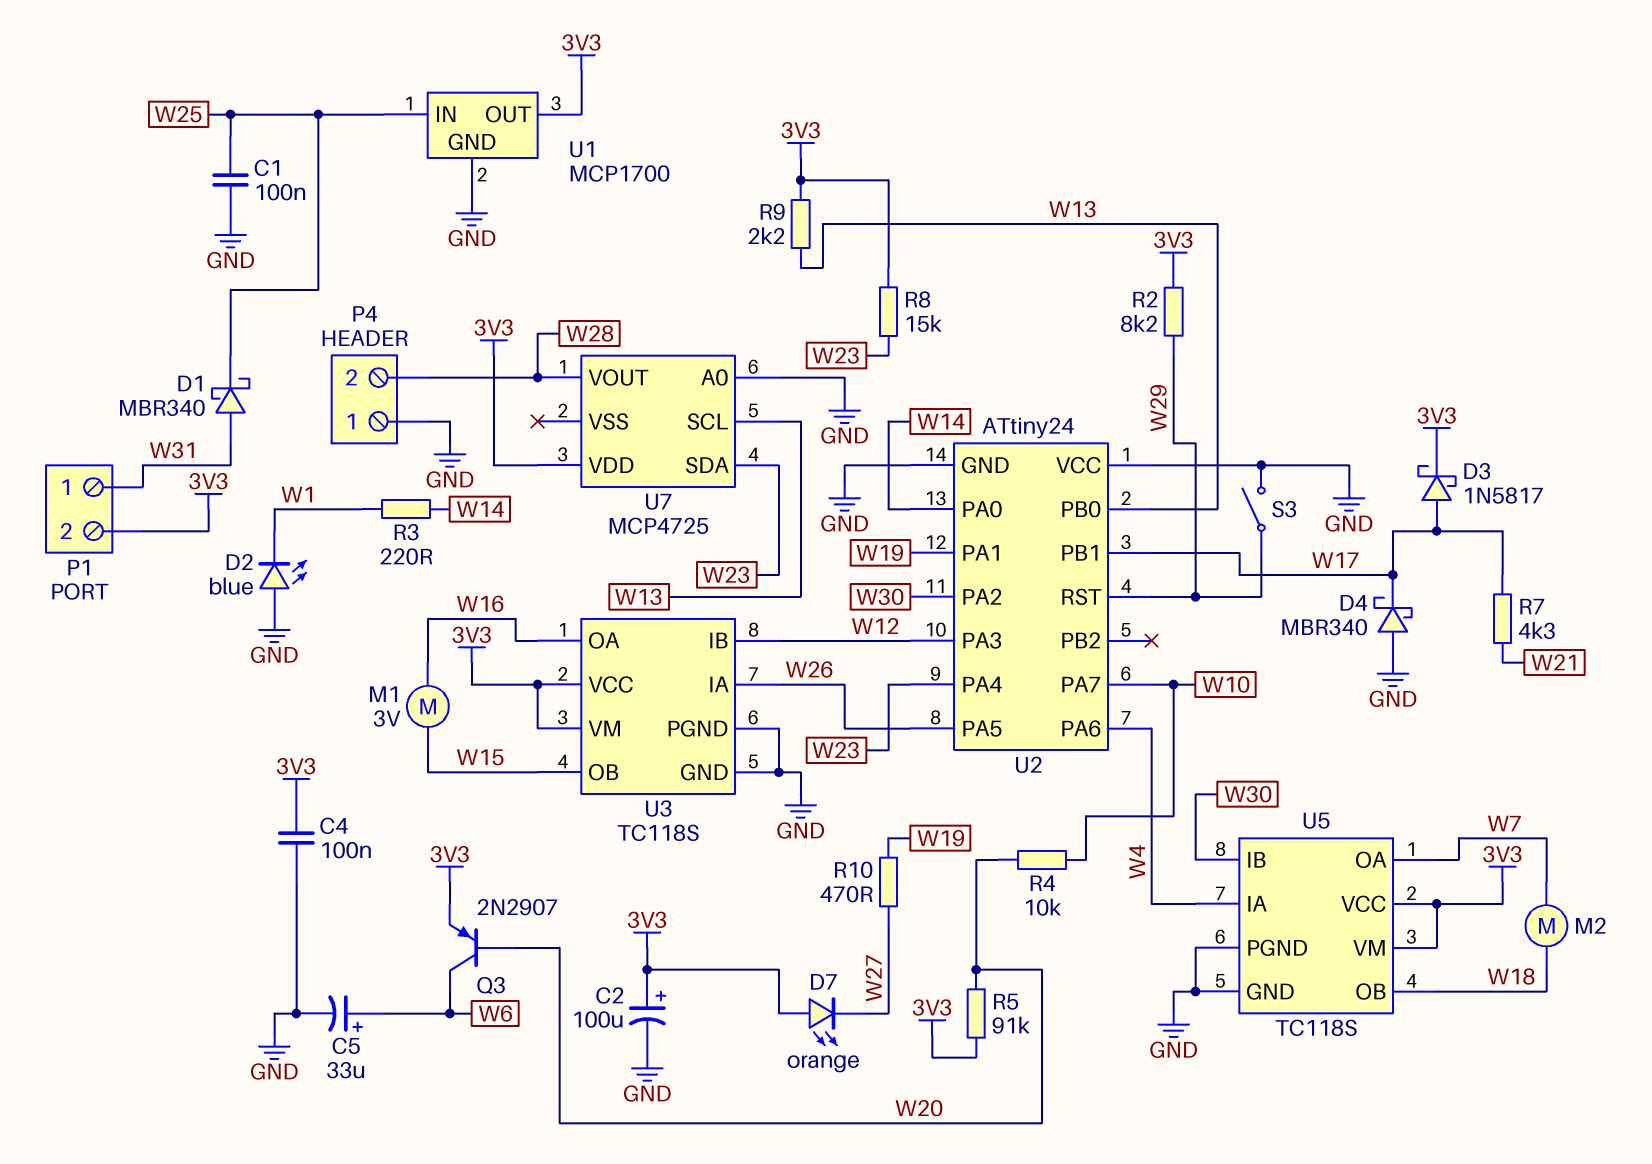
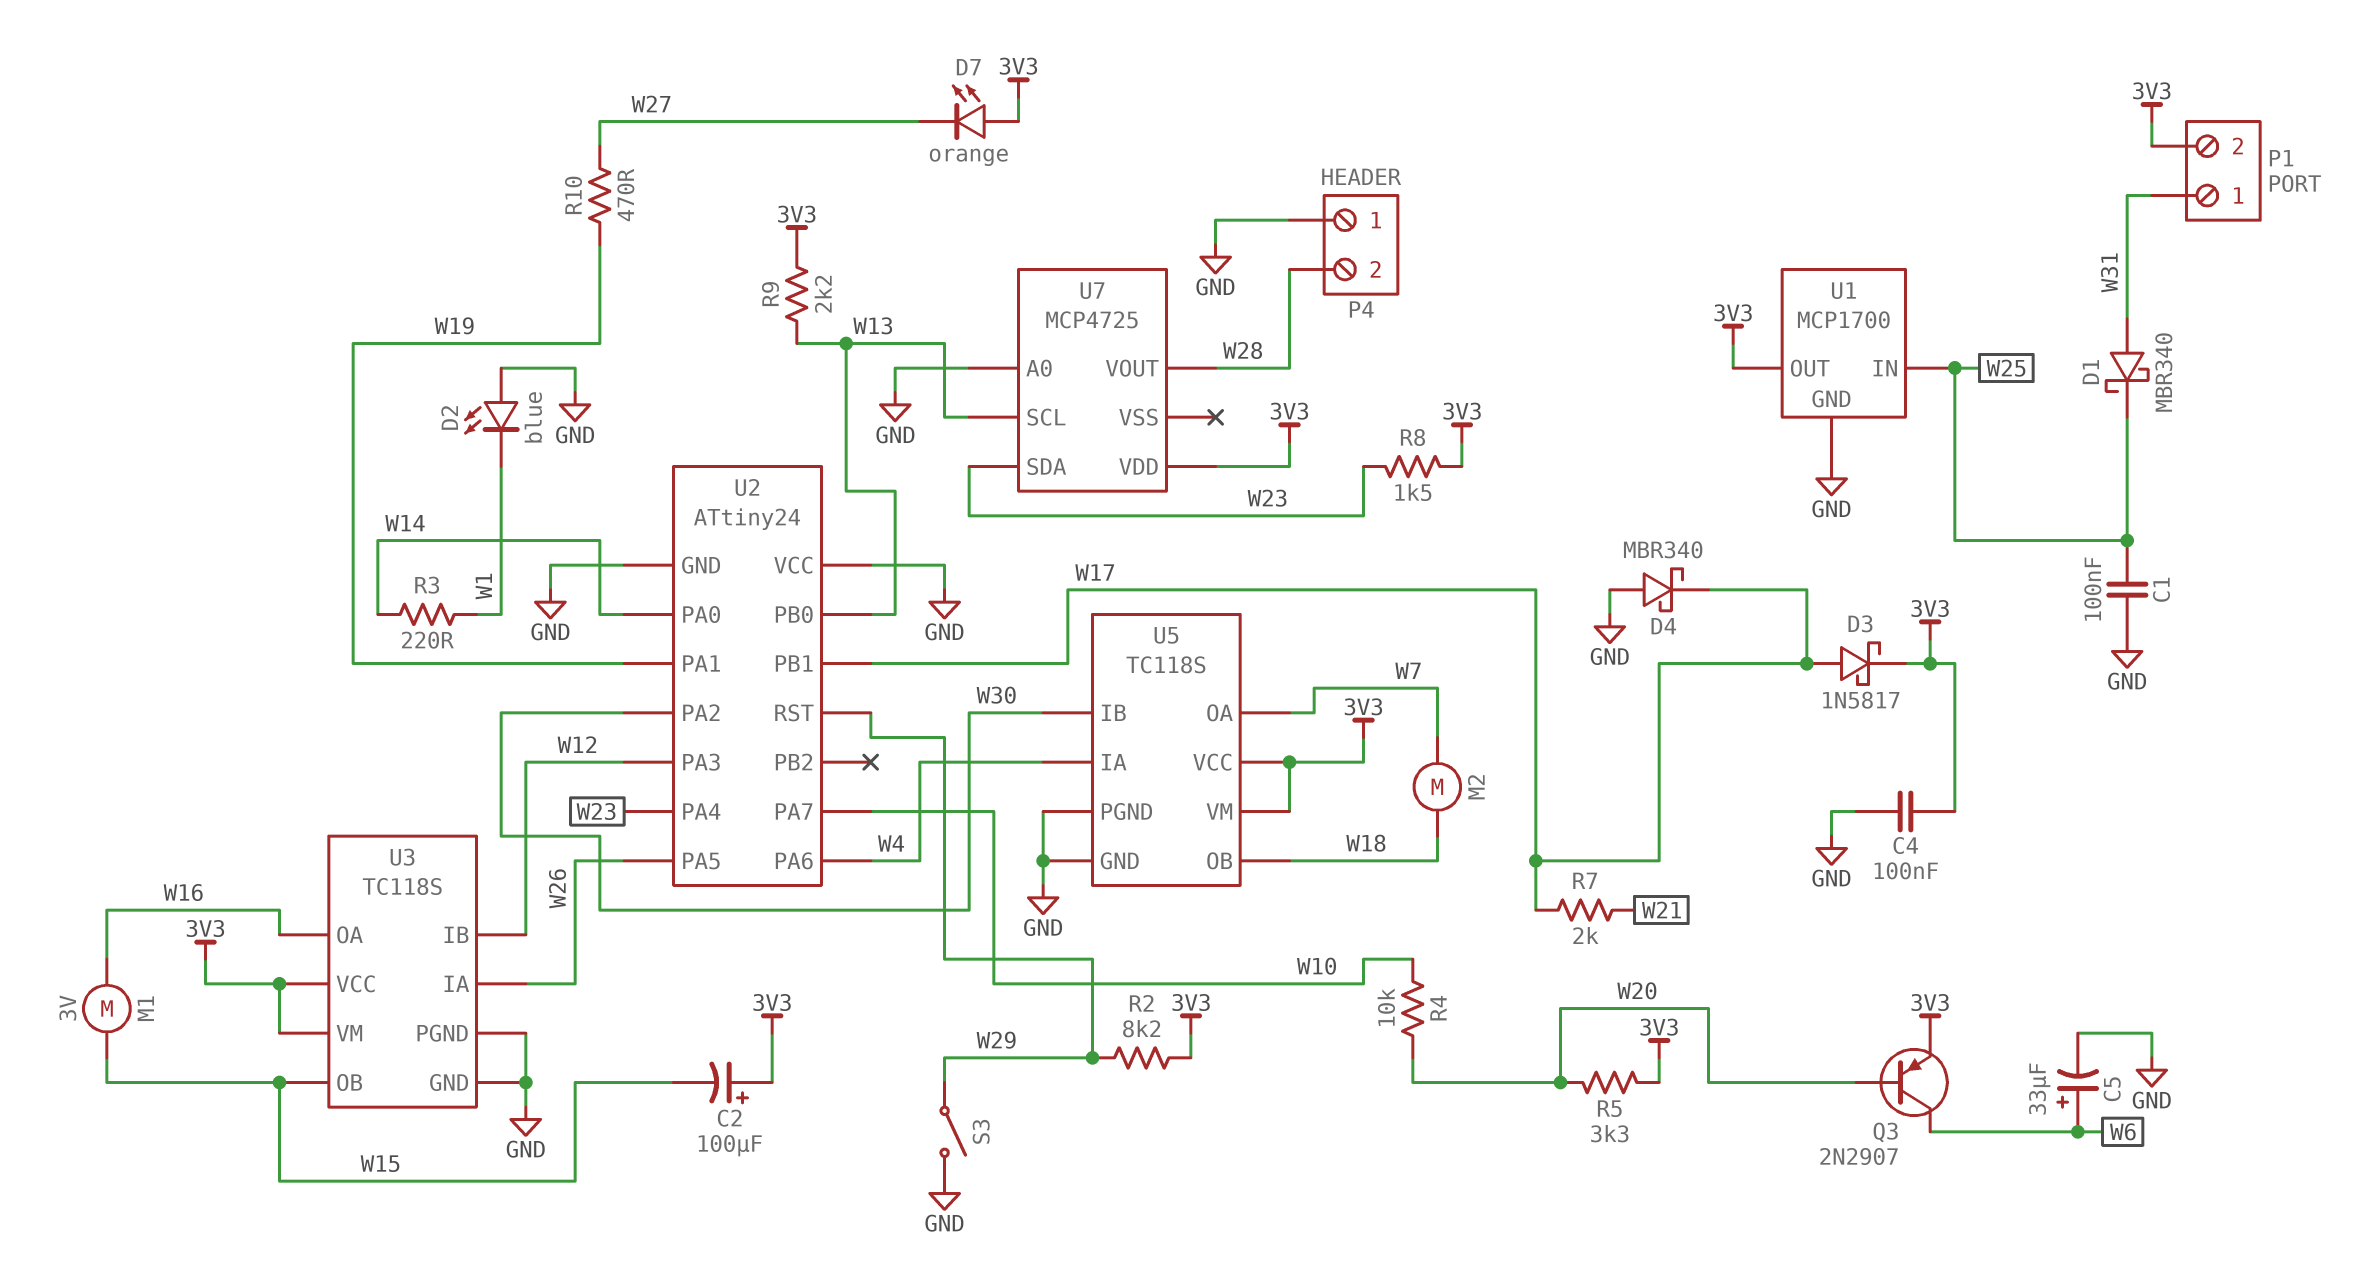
C2: 100uF (plus 3V3, minus GND) -> 100uF (plus 3V3, minus W15)
R5: 91k (3V3, W20) -> 3.3k (3V3, W20)
R7: 4.3k (W17, W21) -> 2k (W17, W21)
R8: 15k (3V3, W23) -> 1.5k (3V3, W23)

